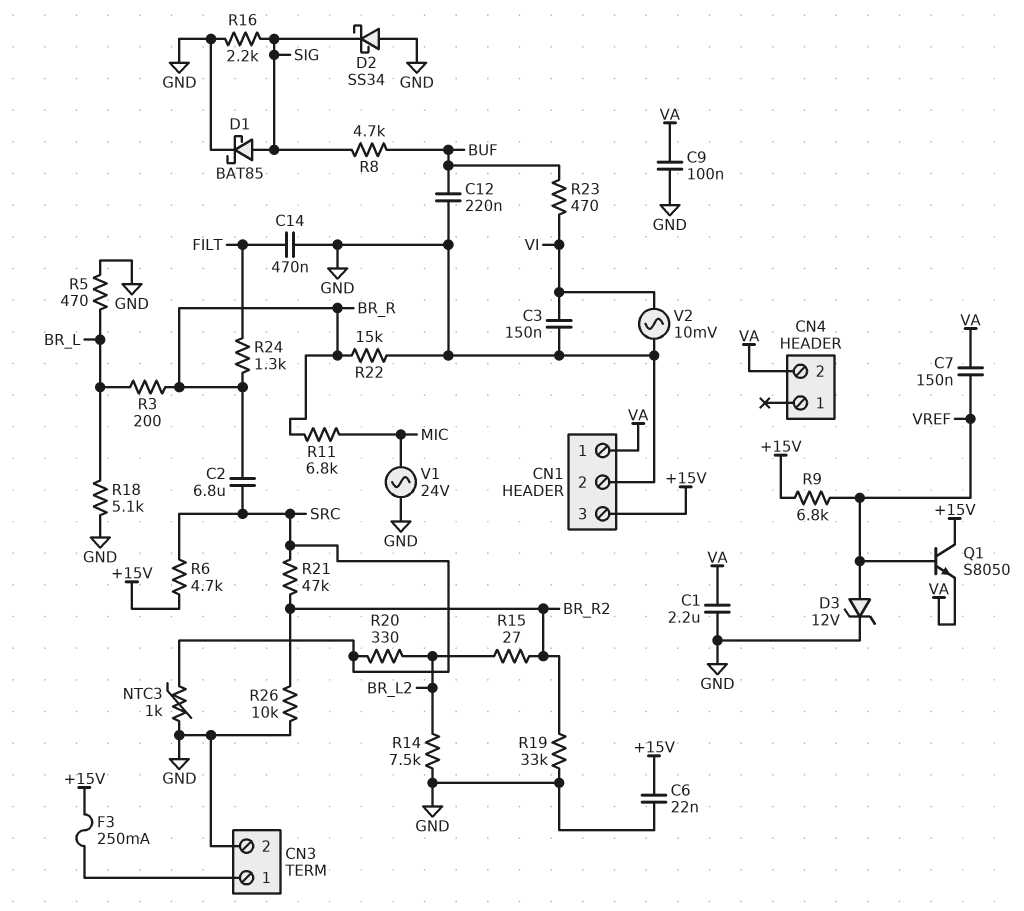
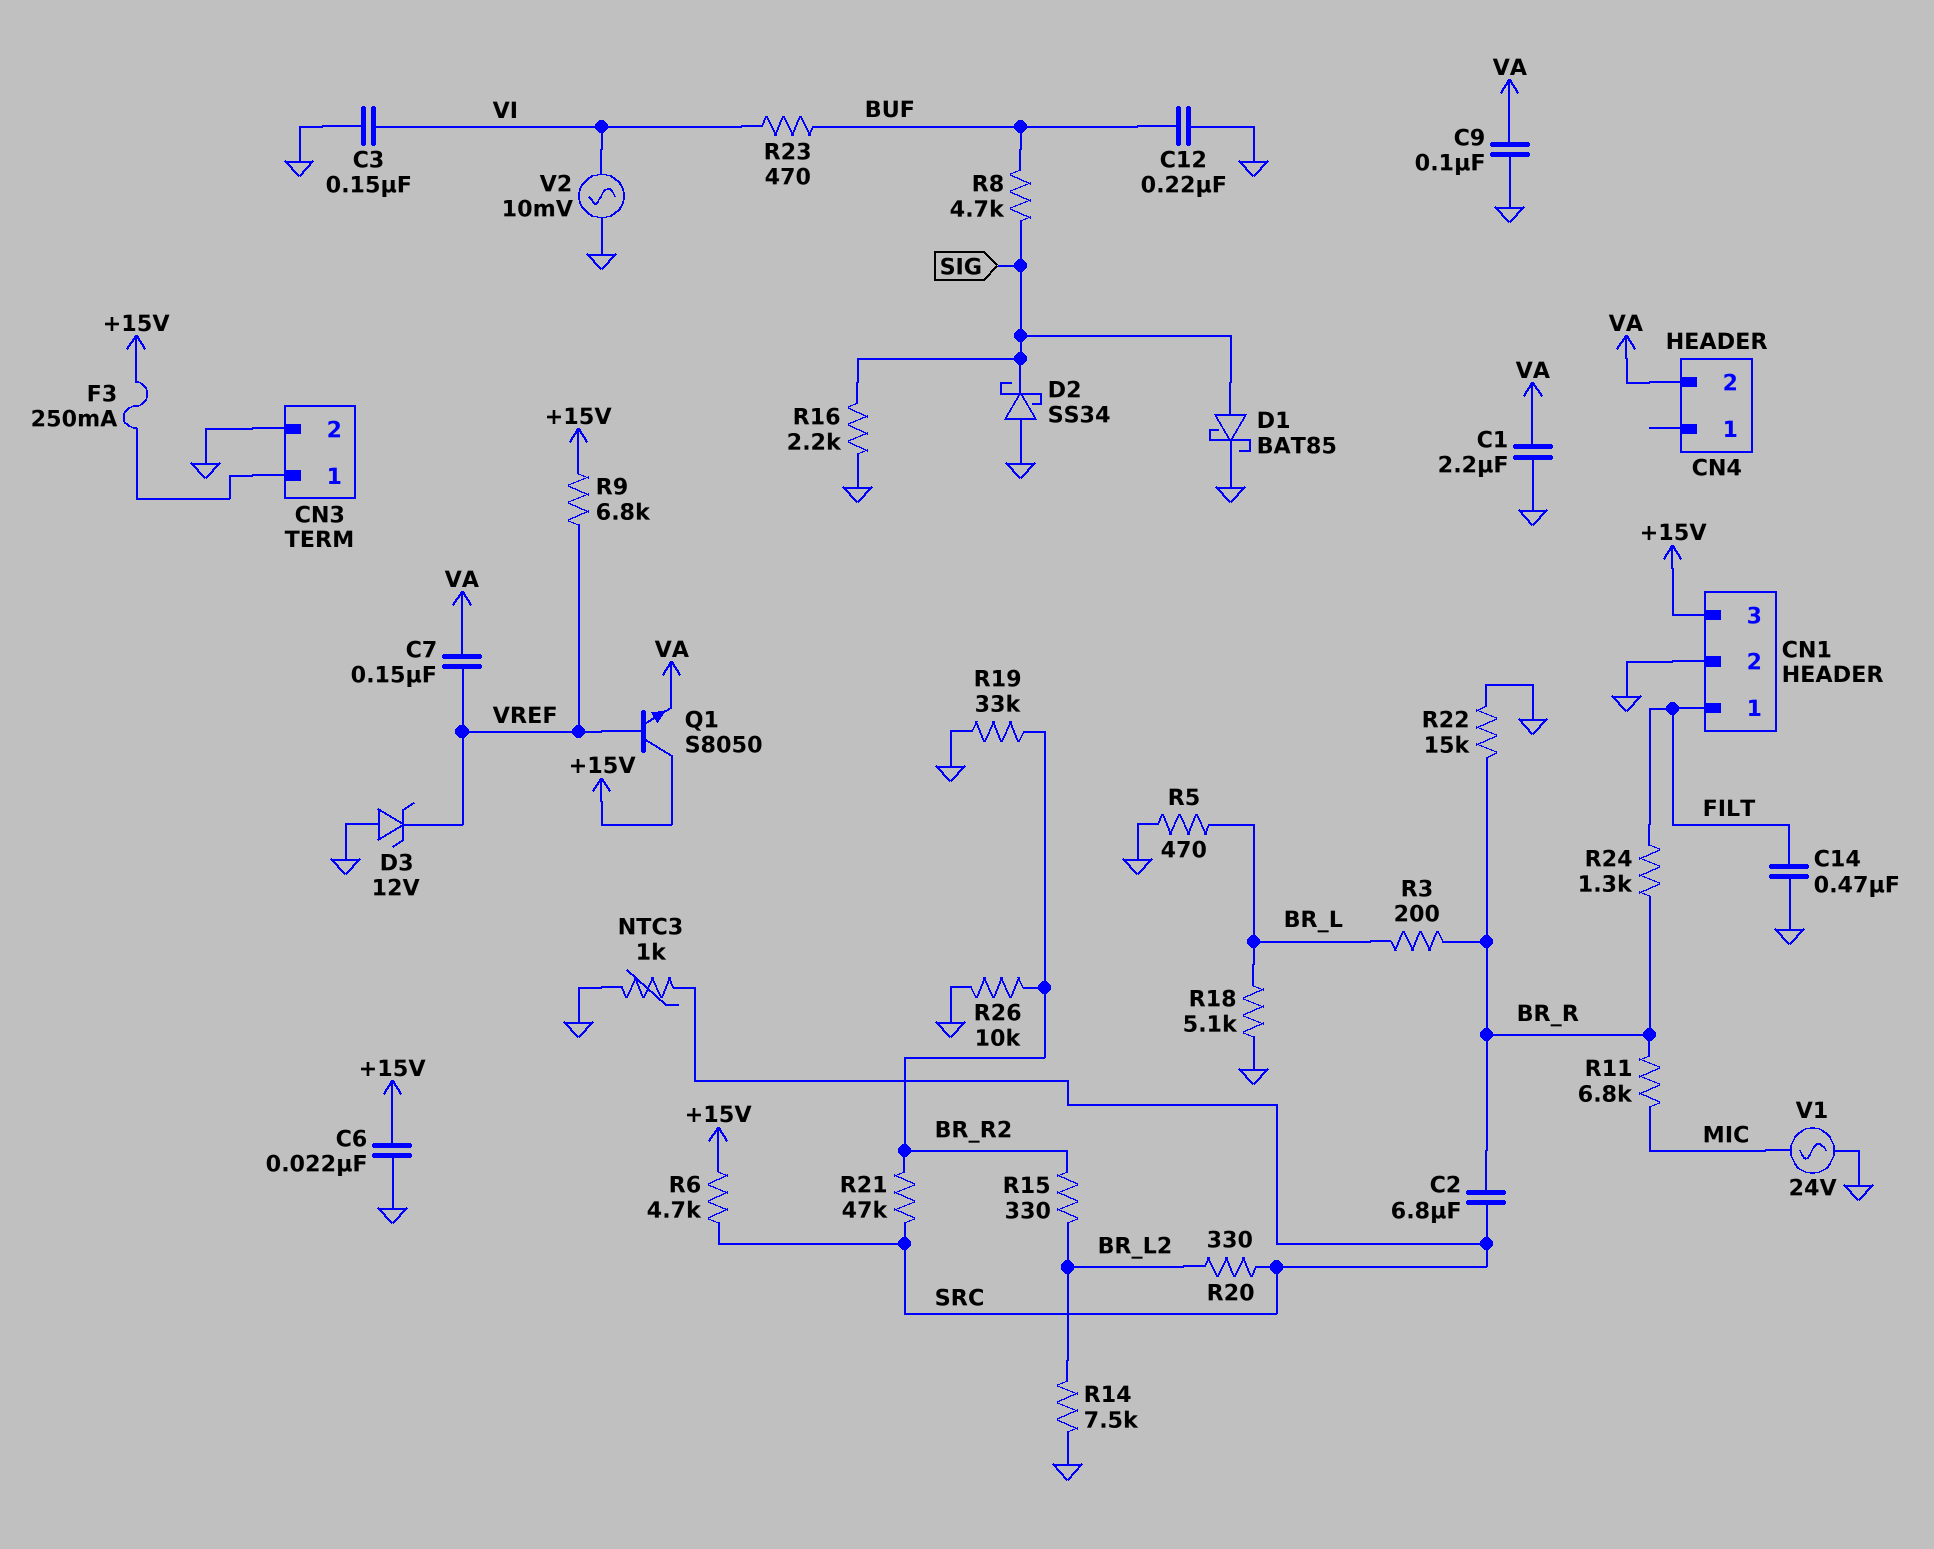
CN1 pin 1: VA -> FILT
D3: zener 12V (A VREF, K GND) -> zener 12V (A GND, K VREF)
R15: 27 (BR_L2, BR_R2) -> 330 (BR_L2, BR_R2)

